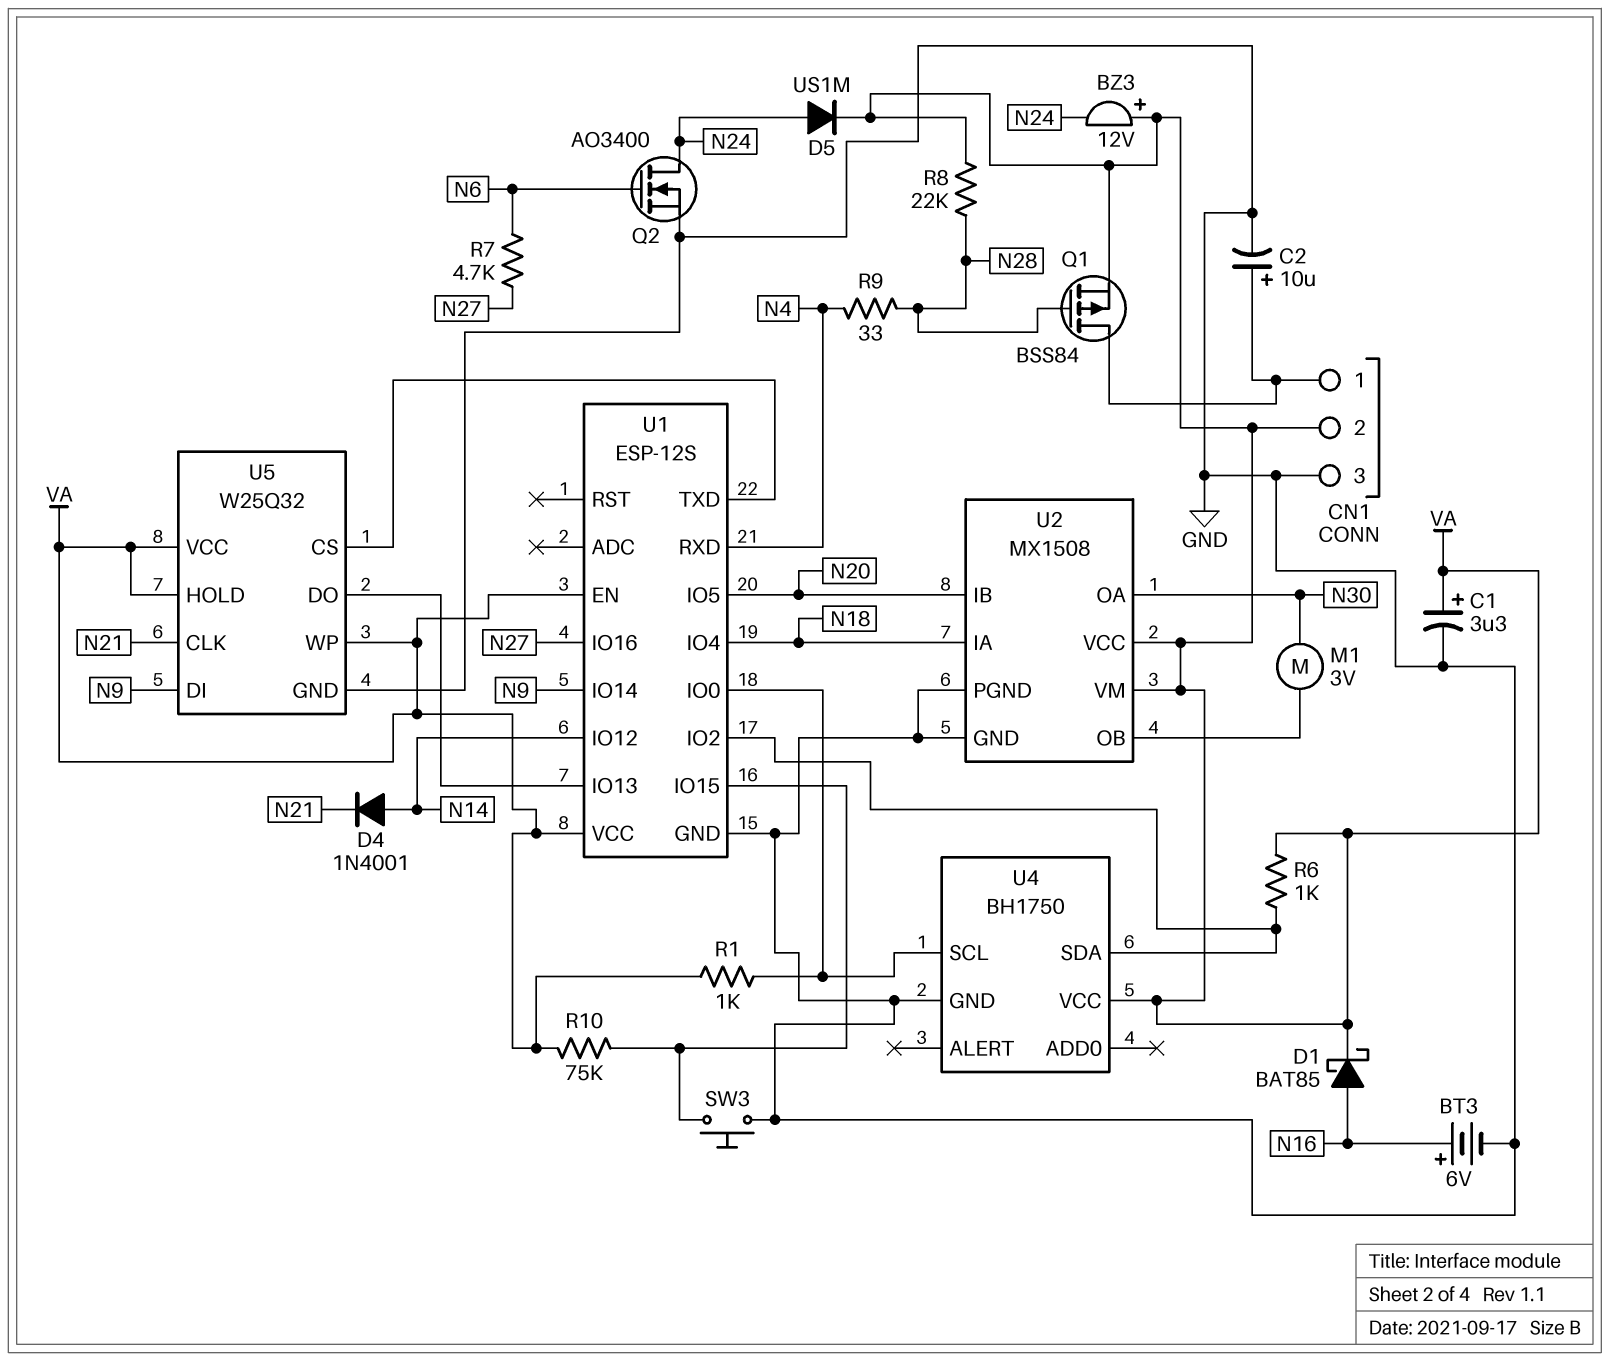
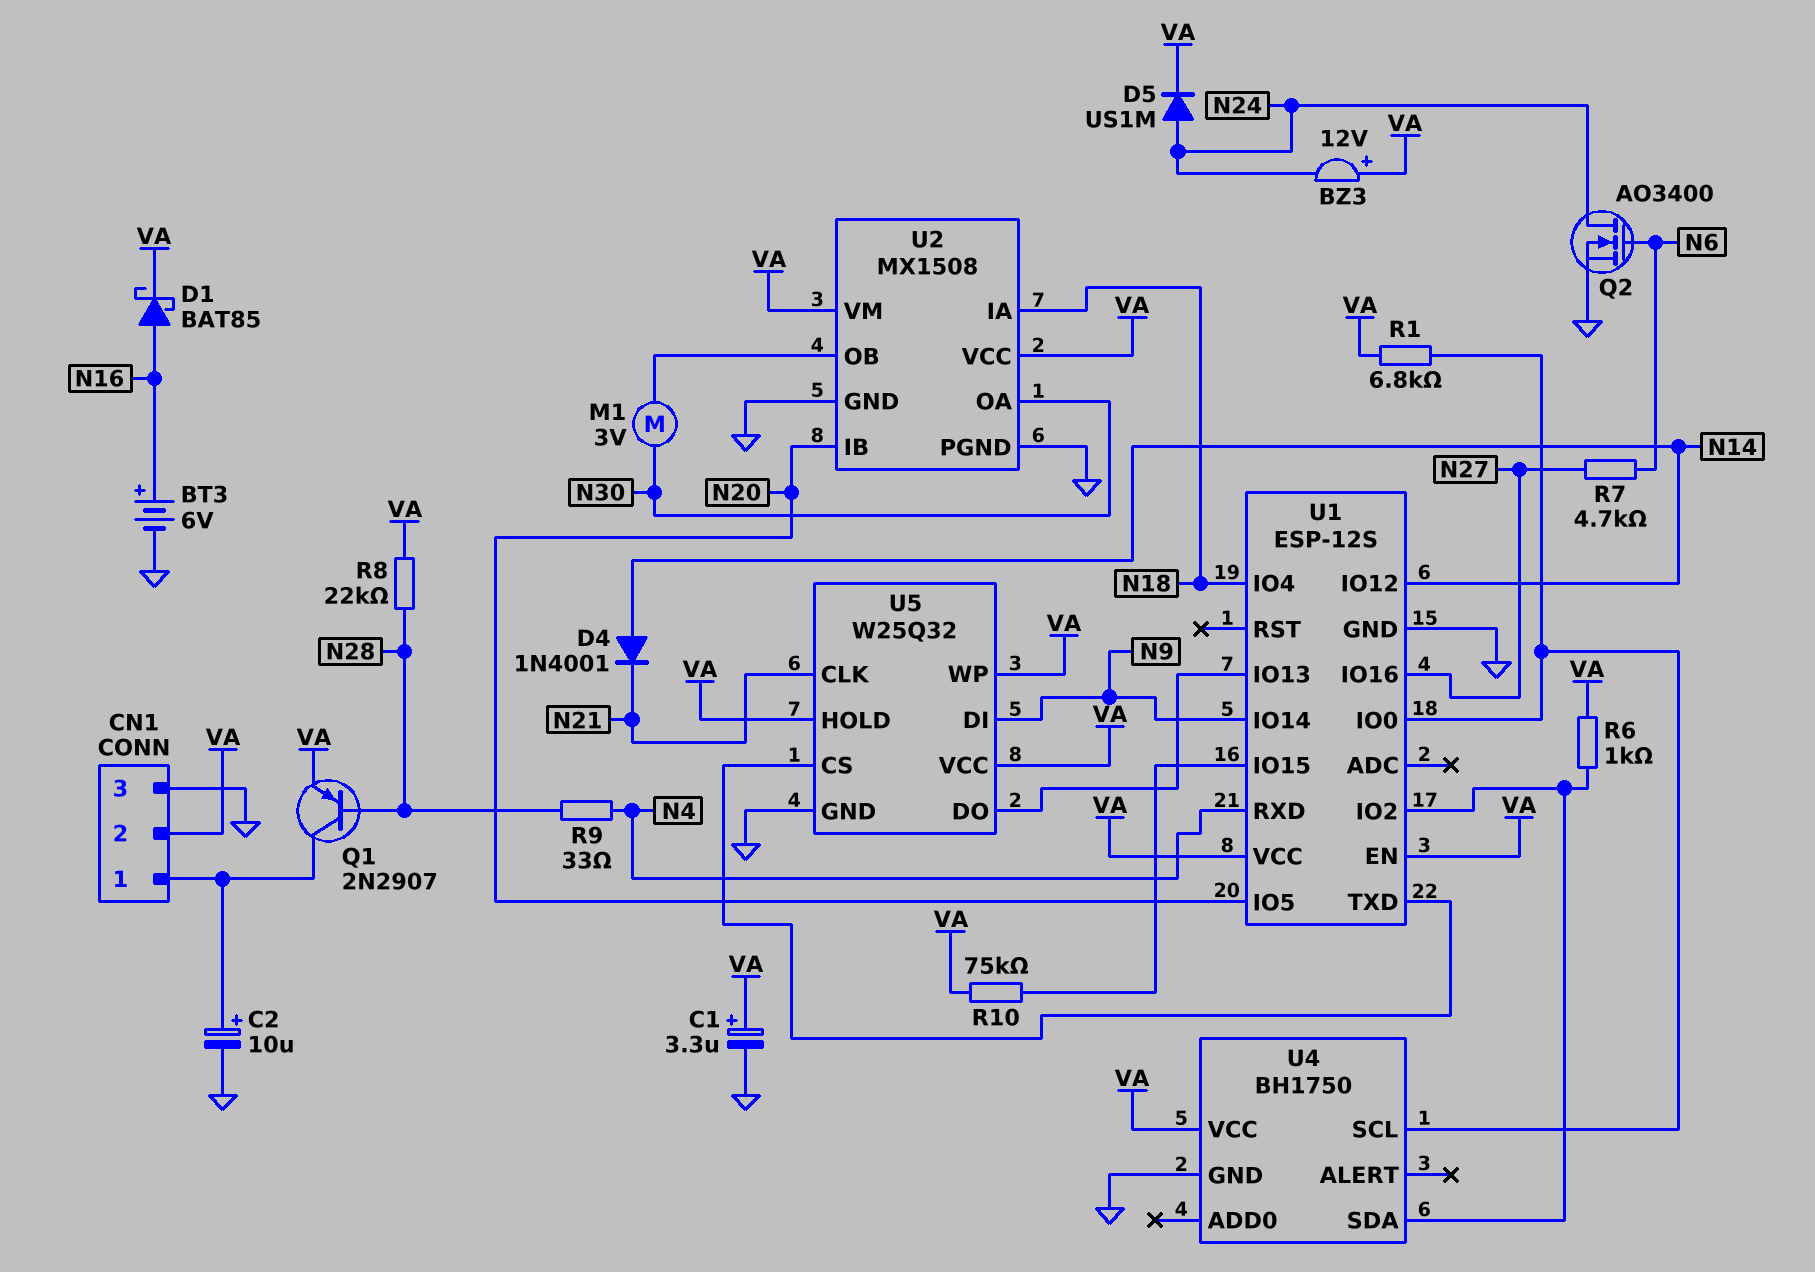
Q1: PMOS BSS84 (G N28, D CN1/1, S VA) -> PNP 2N2907 (B N28, C CN1/1, E VA)
R1: 1k (U1/IO0, VA) -> 6.8k (U1/IO0, VA)
SW3: button (GND, U1/IO15) -> none

